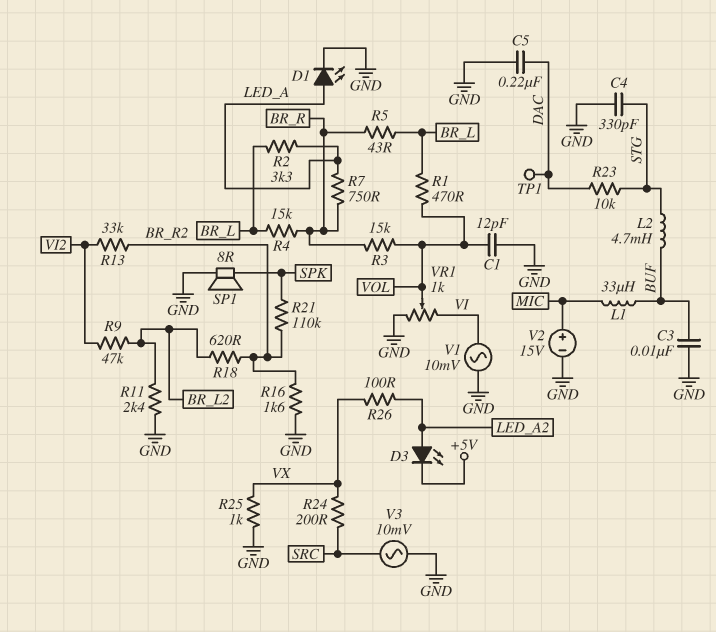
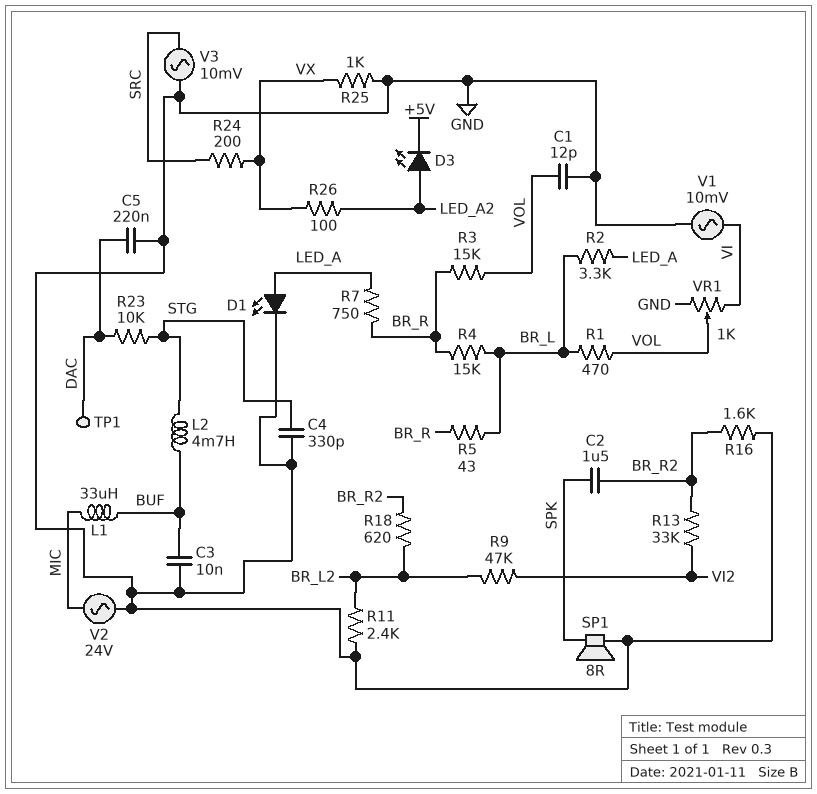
C2: none -> 1.5uF (BR_R2, SPK)
R21: 110k (BR_R2, SPK) -> none
V2: 15V (plus MIC, minus GND) -> AC 24V (GND, MIC)

